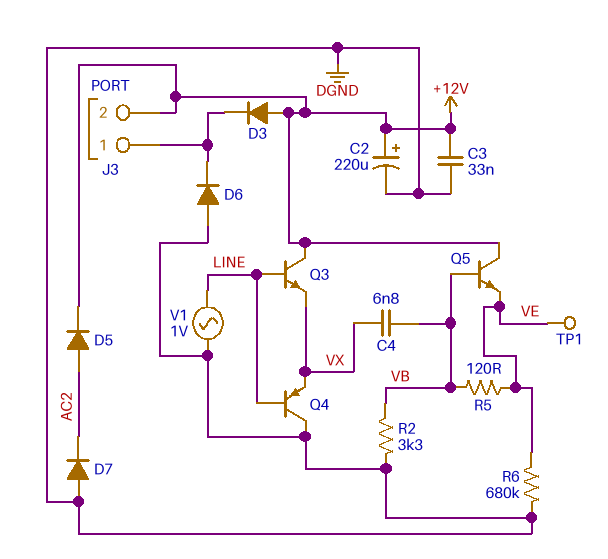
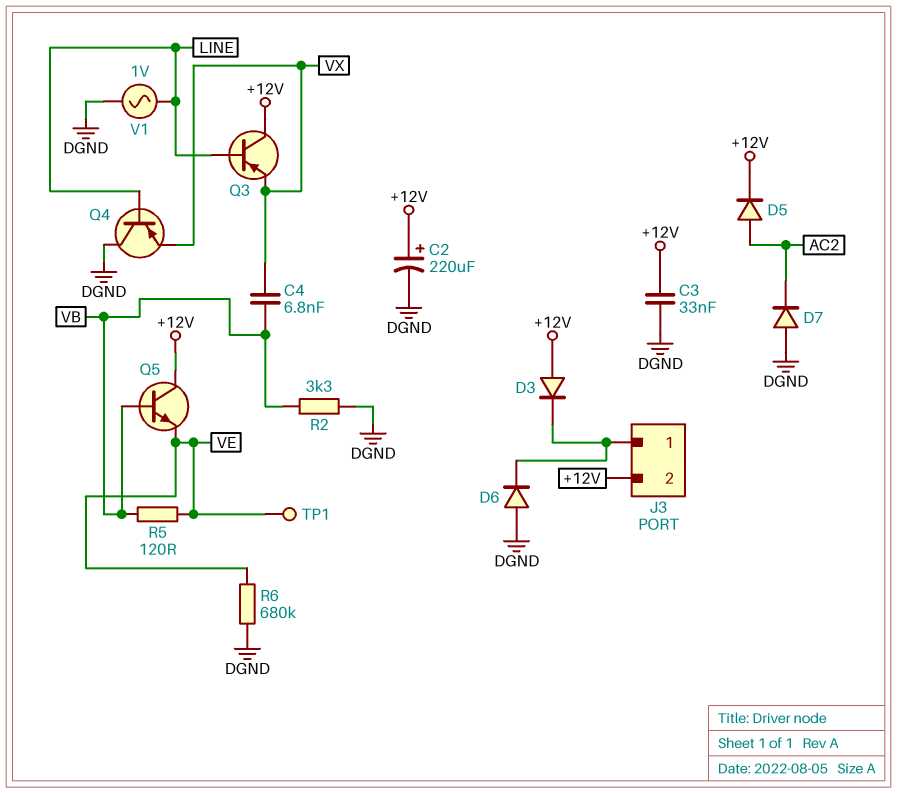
Q3: NPN (B LINE, C +12V, E VX) -> PNP (B LINE, C +12V, E VX)

